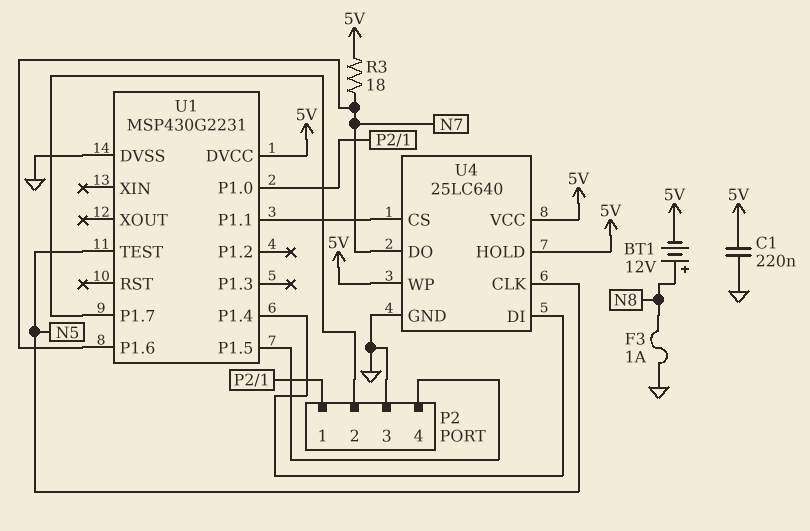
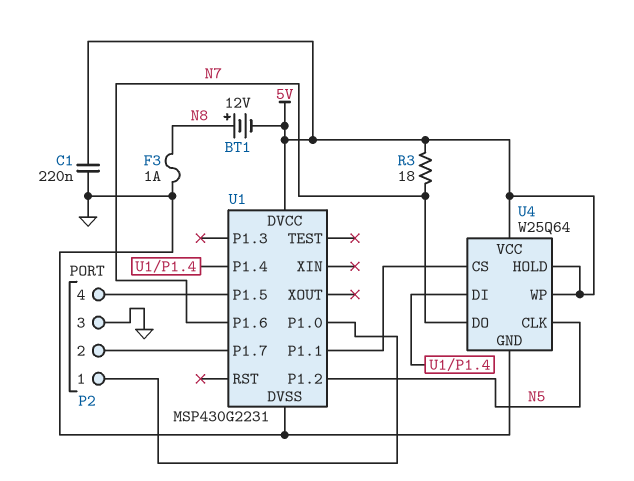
U1 pin P1.2: none -> N5
U1 pin TEST: N5 -> none
U4: 25LC640 -> W25Q64

